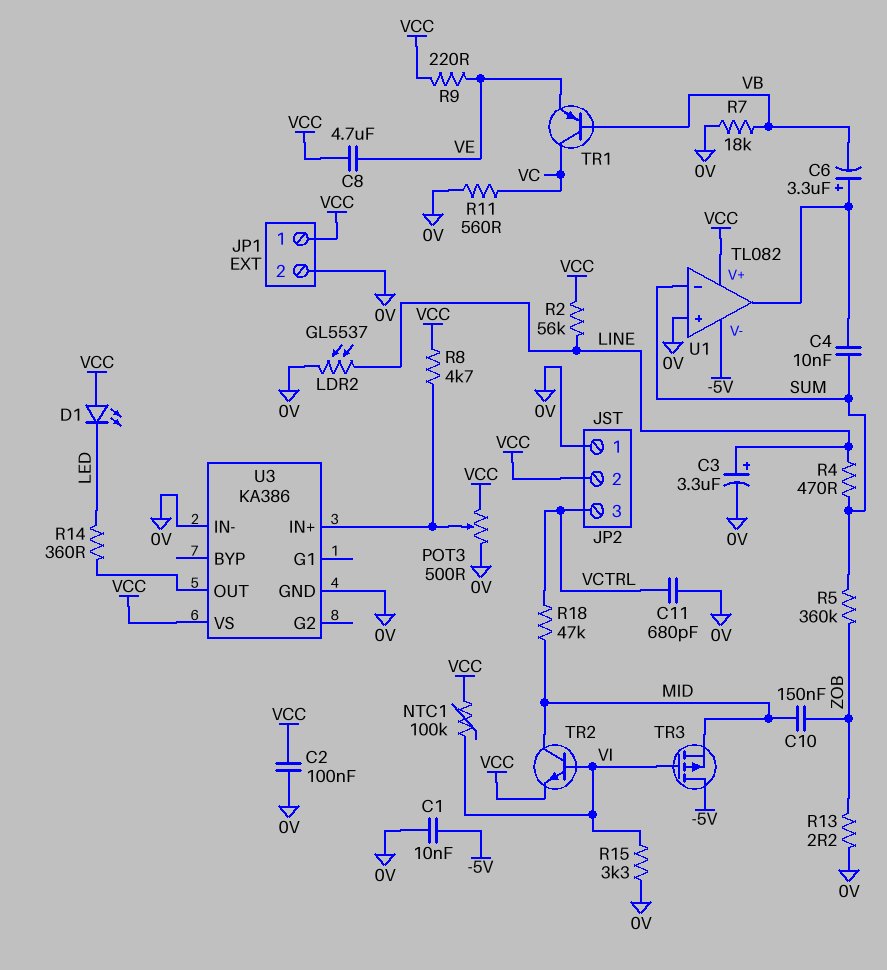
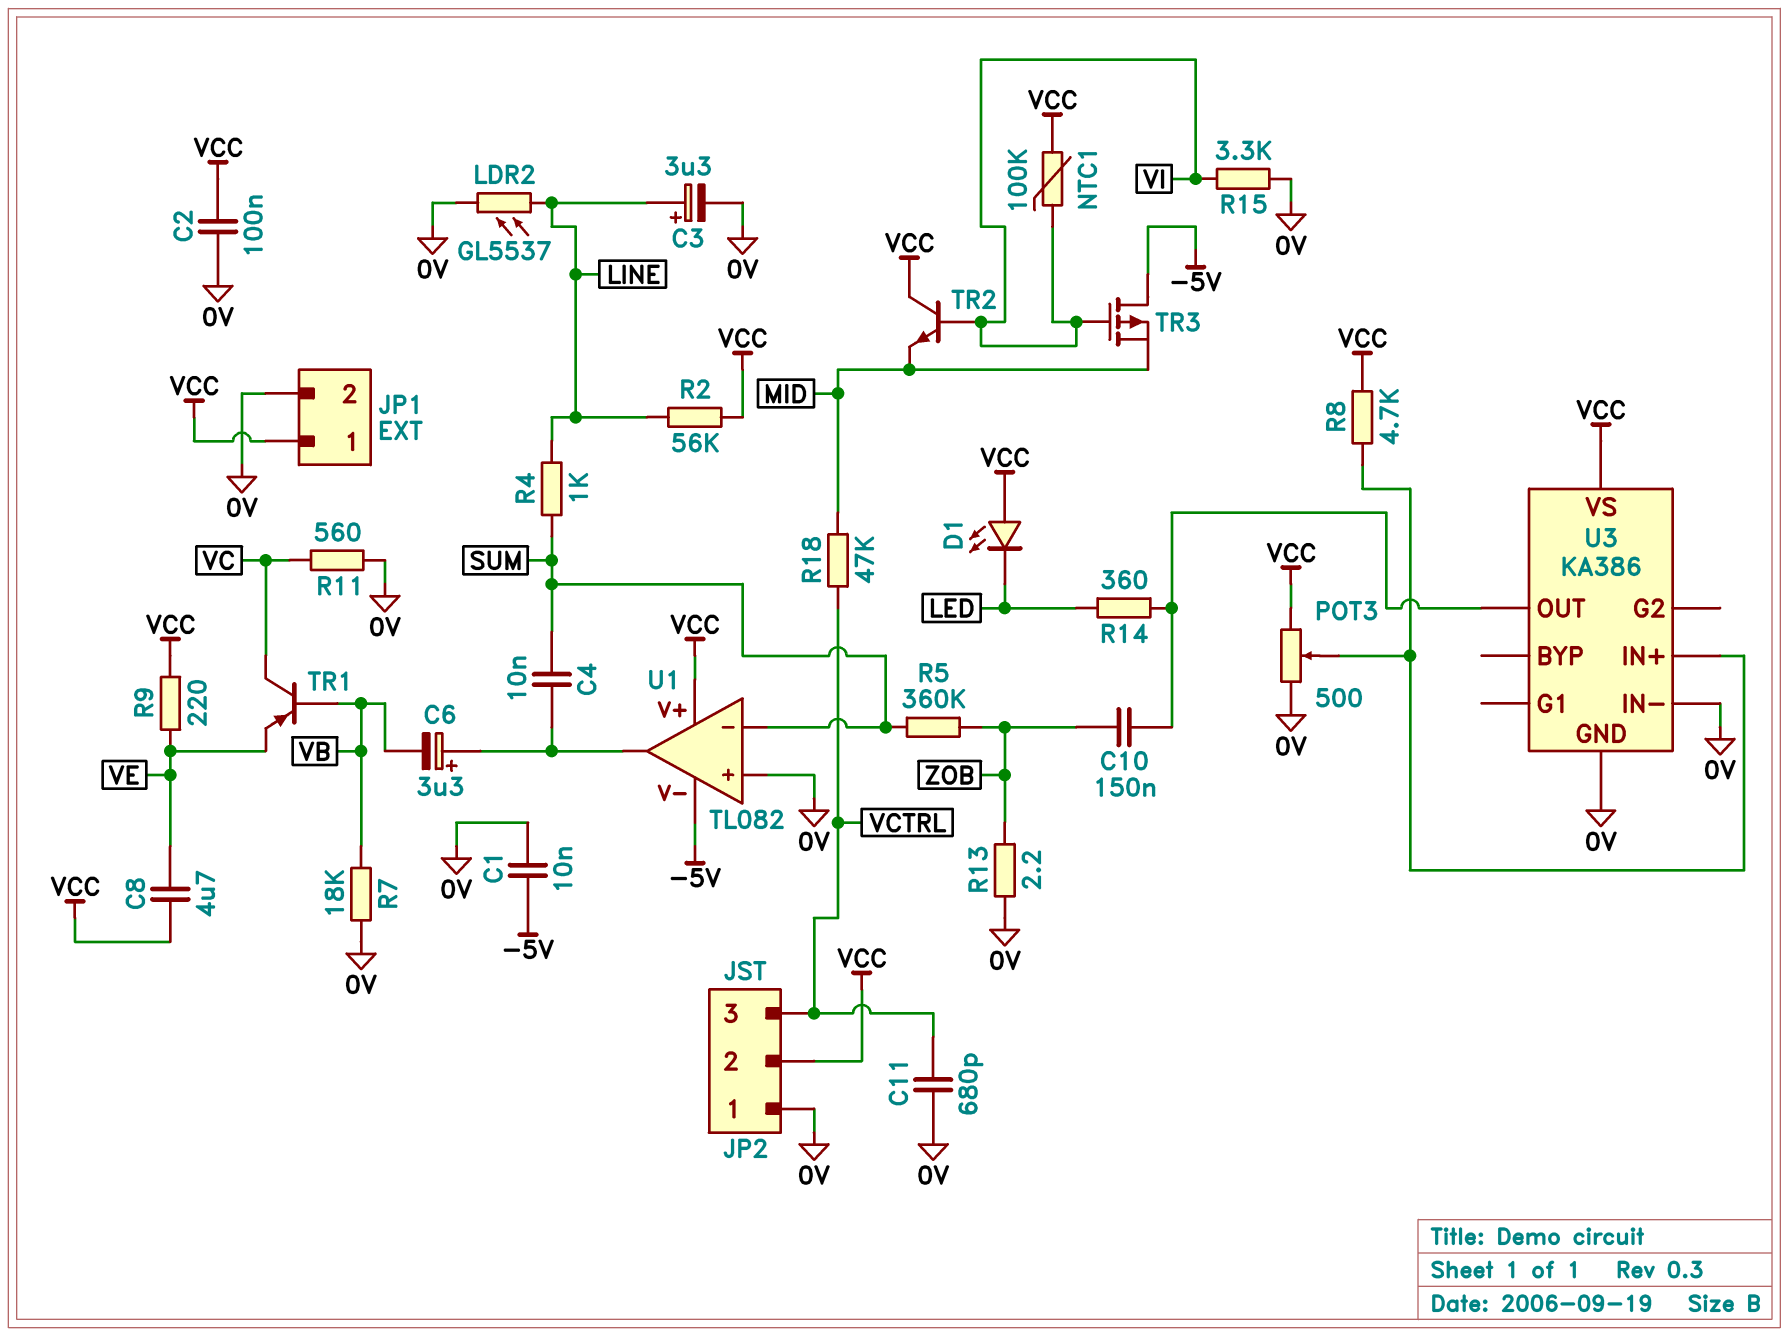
C10: 150nF (MID, ZOB) -> 150nF (U3/OUT, ZOB)
R4: 470 (LINE, SUM) -> 1k (LINE, SUM)
TR2: NPN (B VI, C MID, E VCC) -> NPN (B VI, C VCC, E MID)

